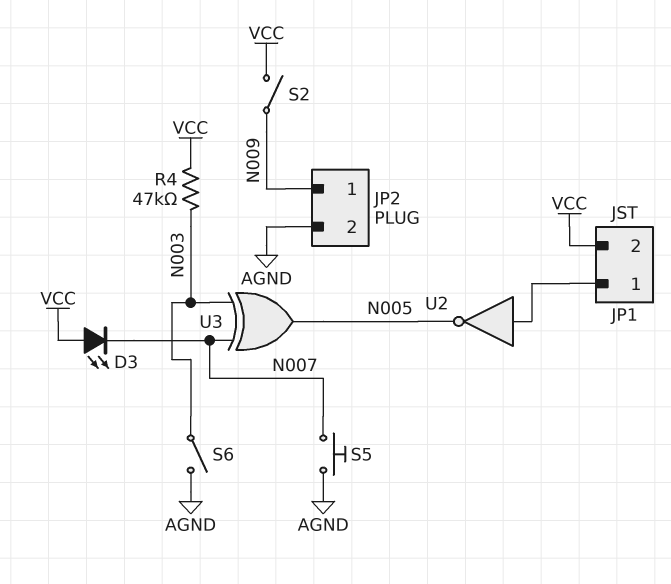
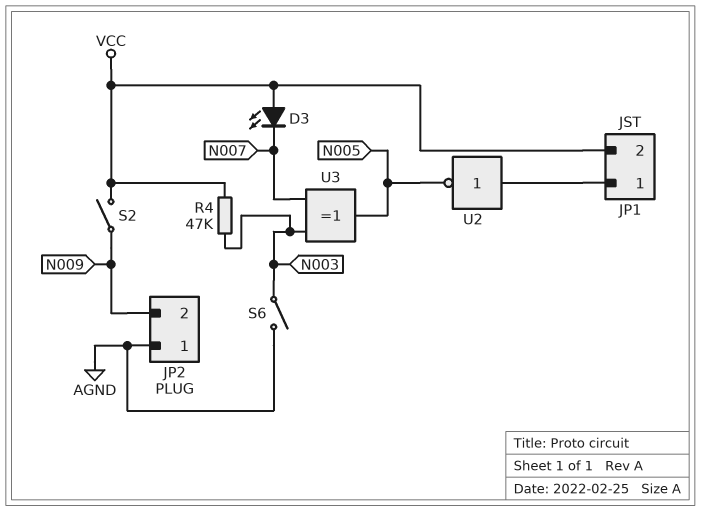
JP2 pin 1: N009 -> AGND
JP2 pin 2: AGND -> N009
S5: button (AGND, N007) -> none

